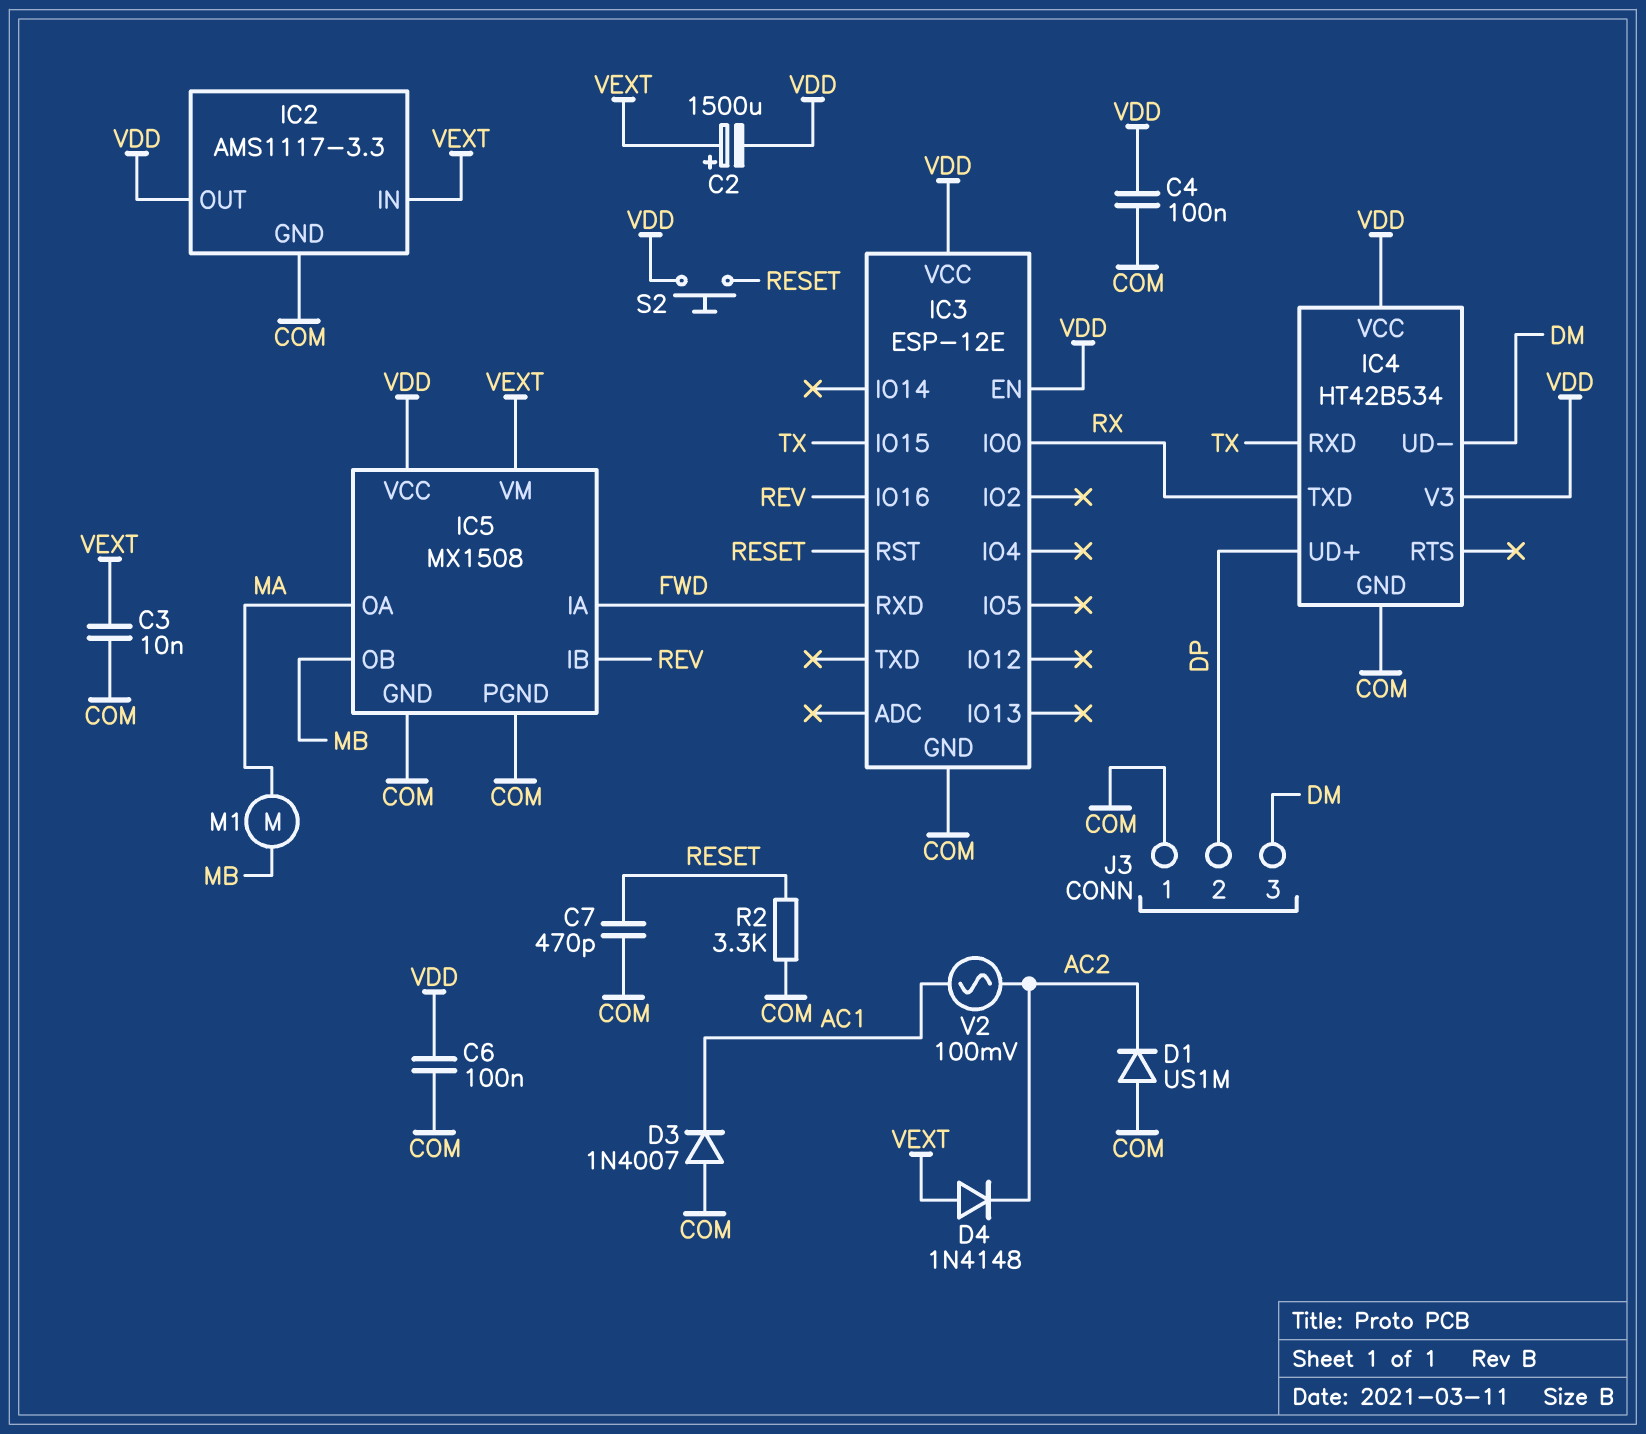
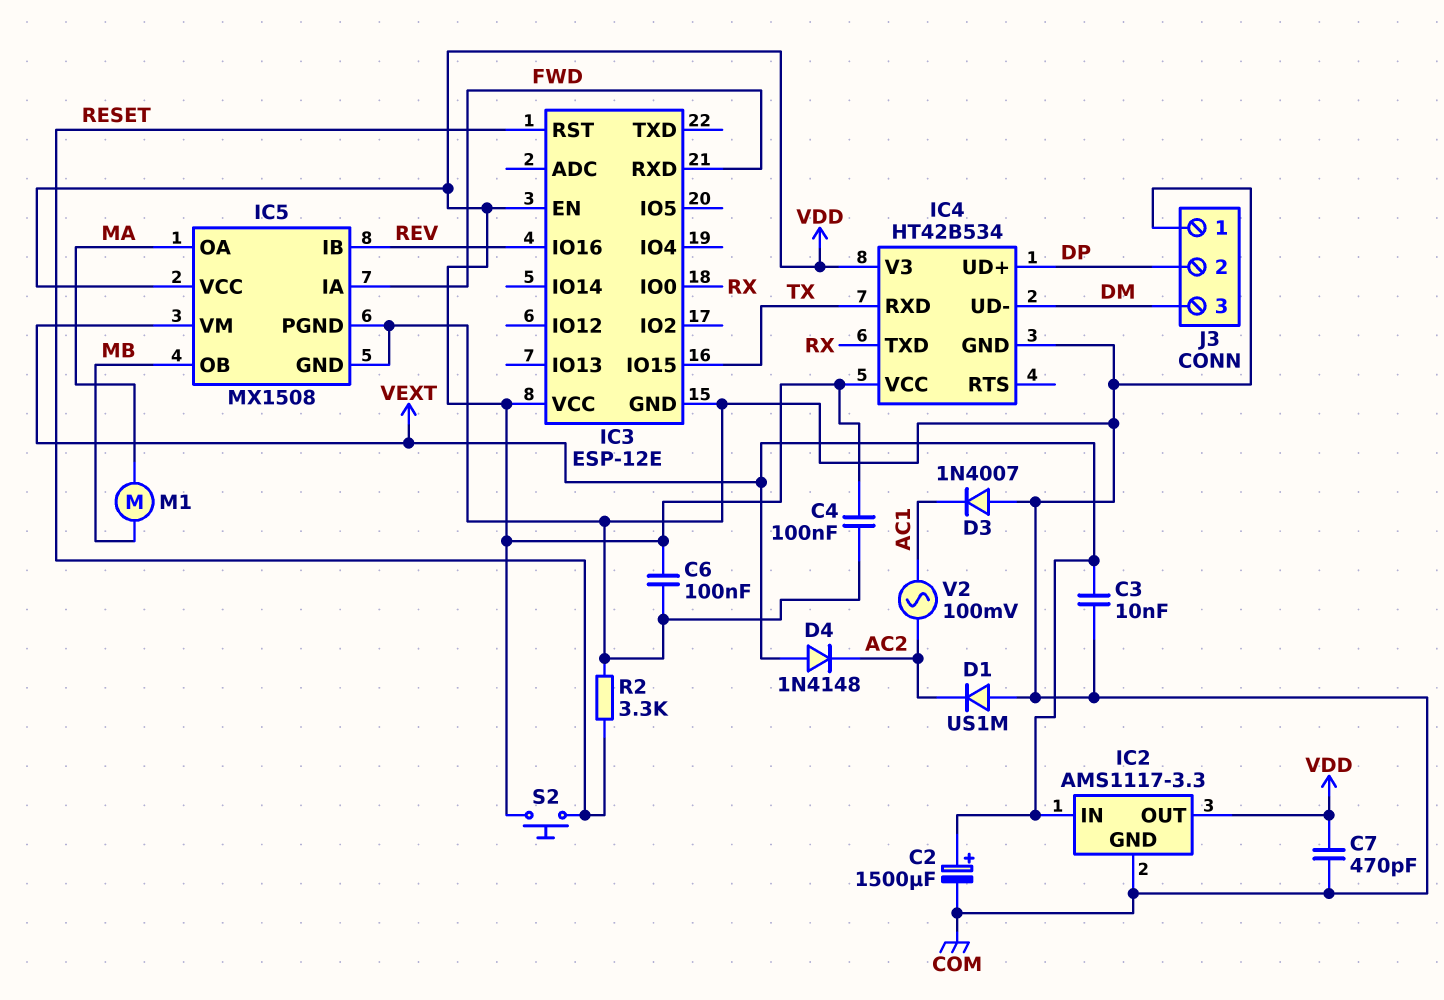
C2: 1500uF (plus VEXT, minus VDD) -> 1500uF (plus VEXT, minus COM)
C7: 470pF (COM, RESET) -> 470pF (COM, VDD)

